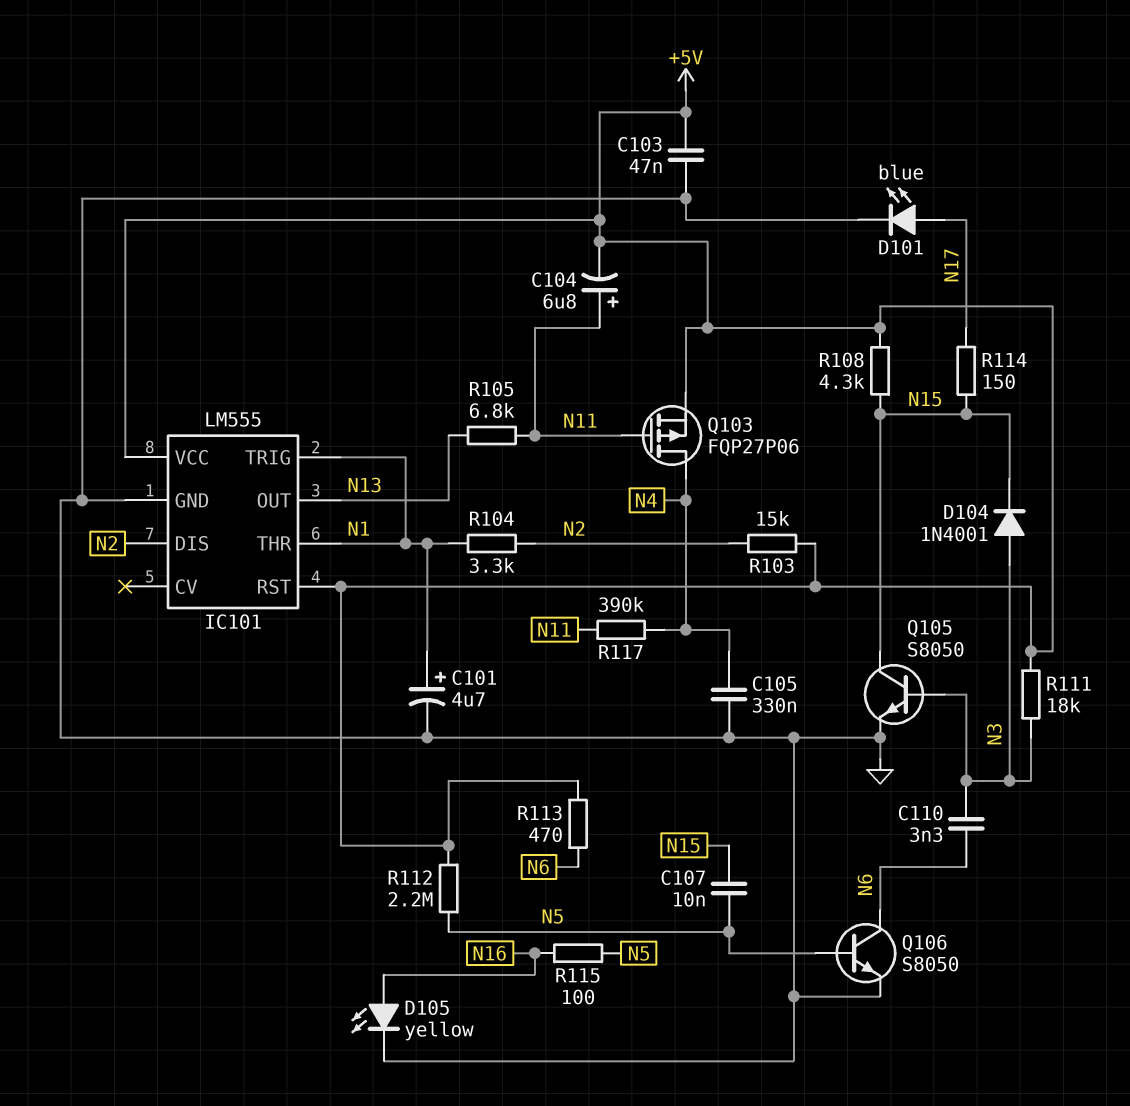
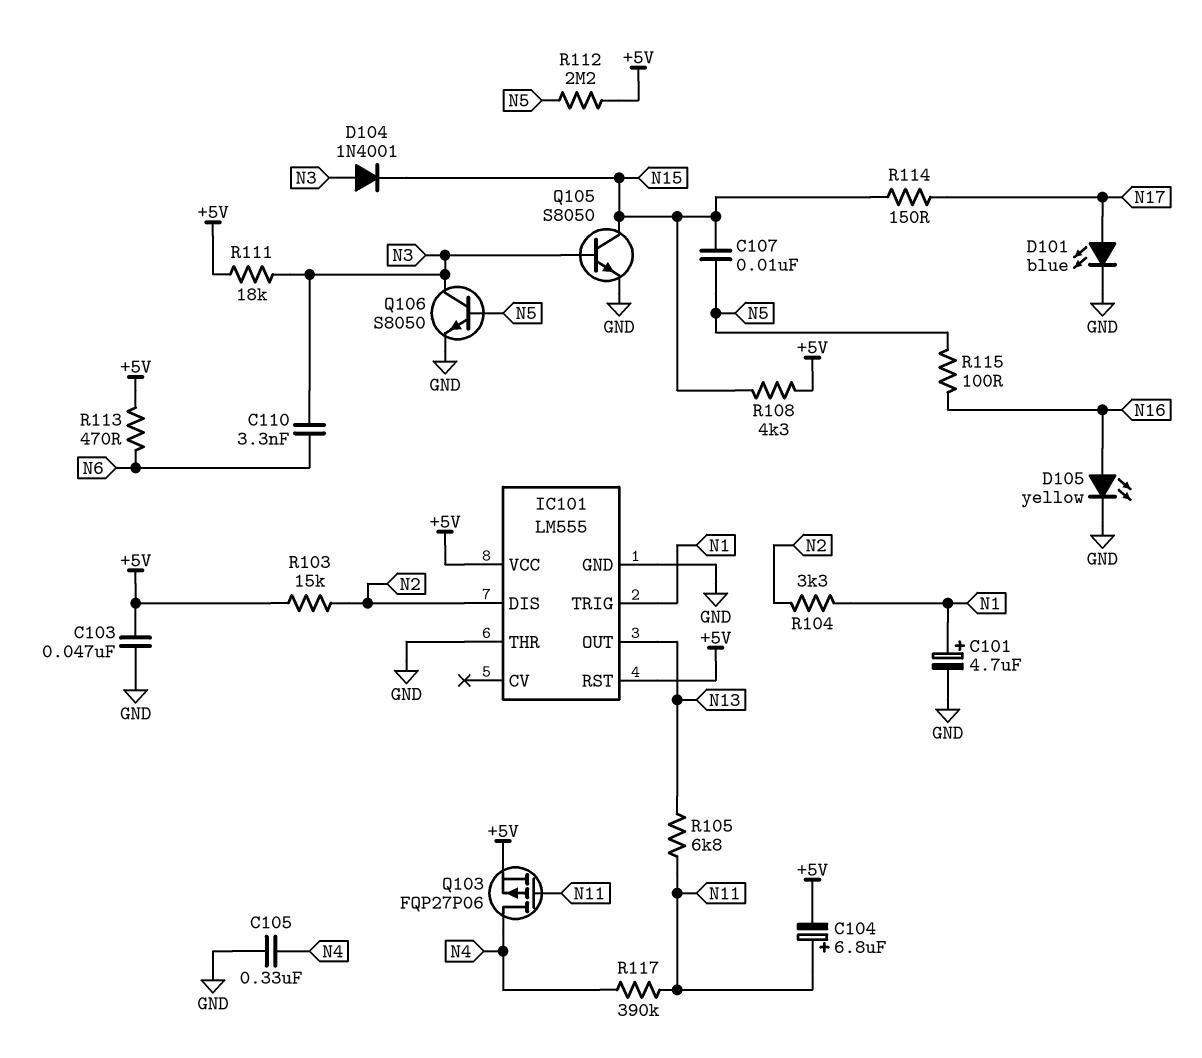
IC101 pin THR: N1 -> GND
Q106: NPN S8050 (B N5, C N6, E GND) -> NPN S8050 (B N5, C N3, E GND)

